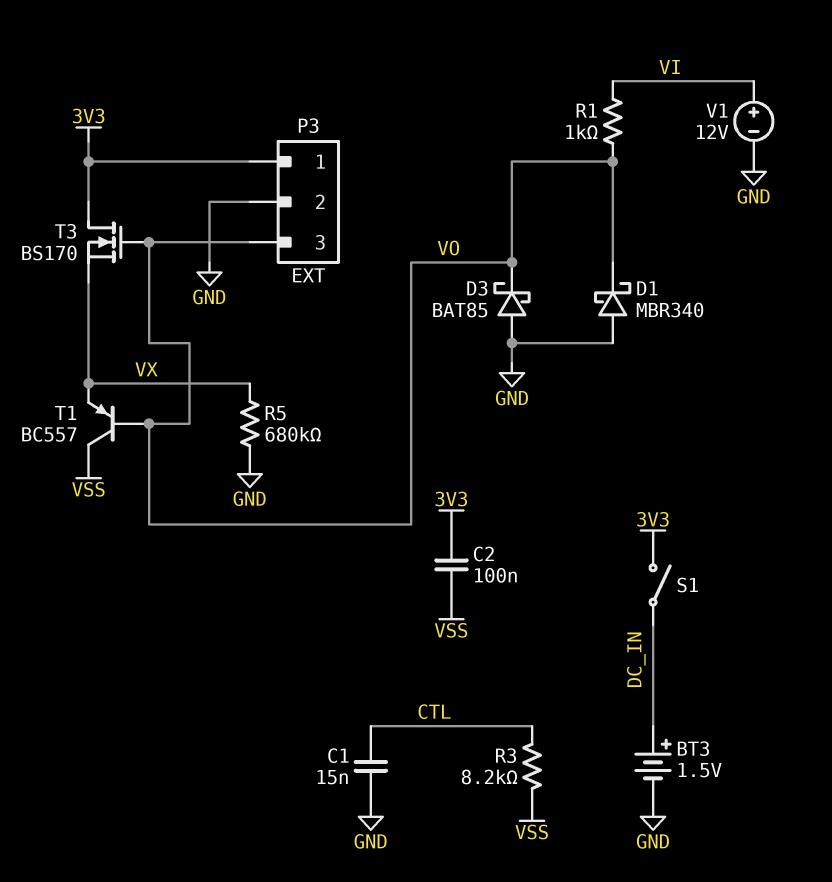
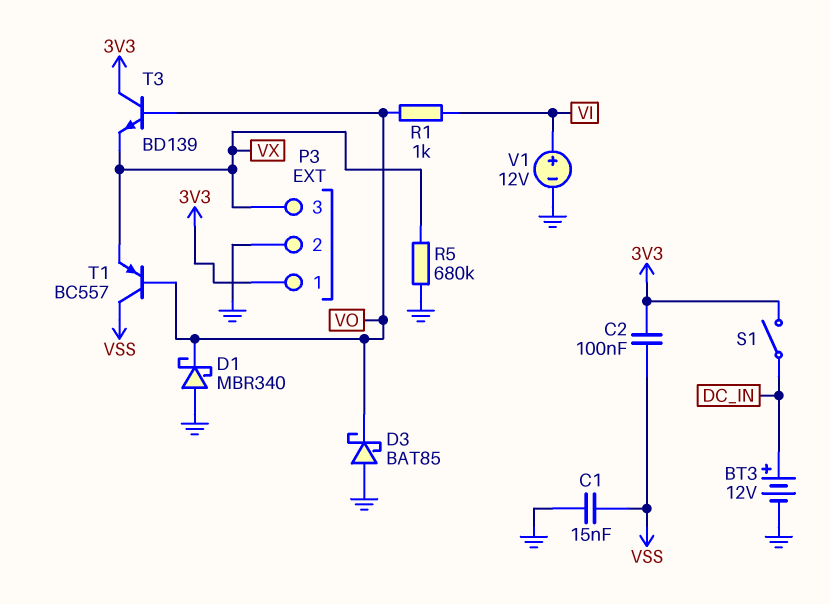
BT3: 1.5V (plus DC_IN, minus GND) -> 12V (plus DC_IN, minus GND)
C1: 15nF (CTL, GND) -> 15nF (GND, VSS)
P3 pin 3: VO -> VX
R3: 8.2k (CTL, VSS) -> none
T3: NMOS BS170 (G VO, D 3V3, S VX) -> NPN BD139 (B VO, C 3V3, E VX)

